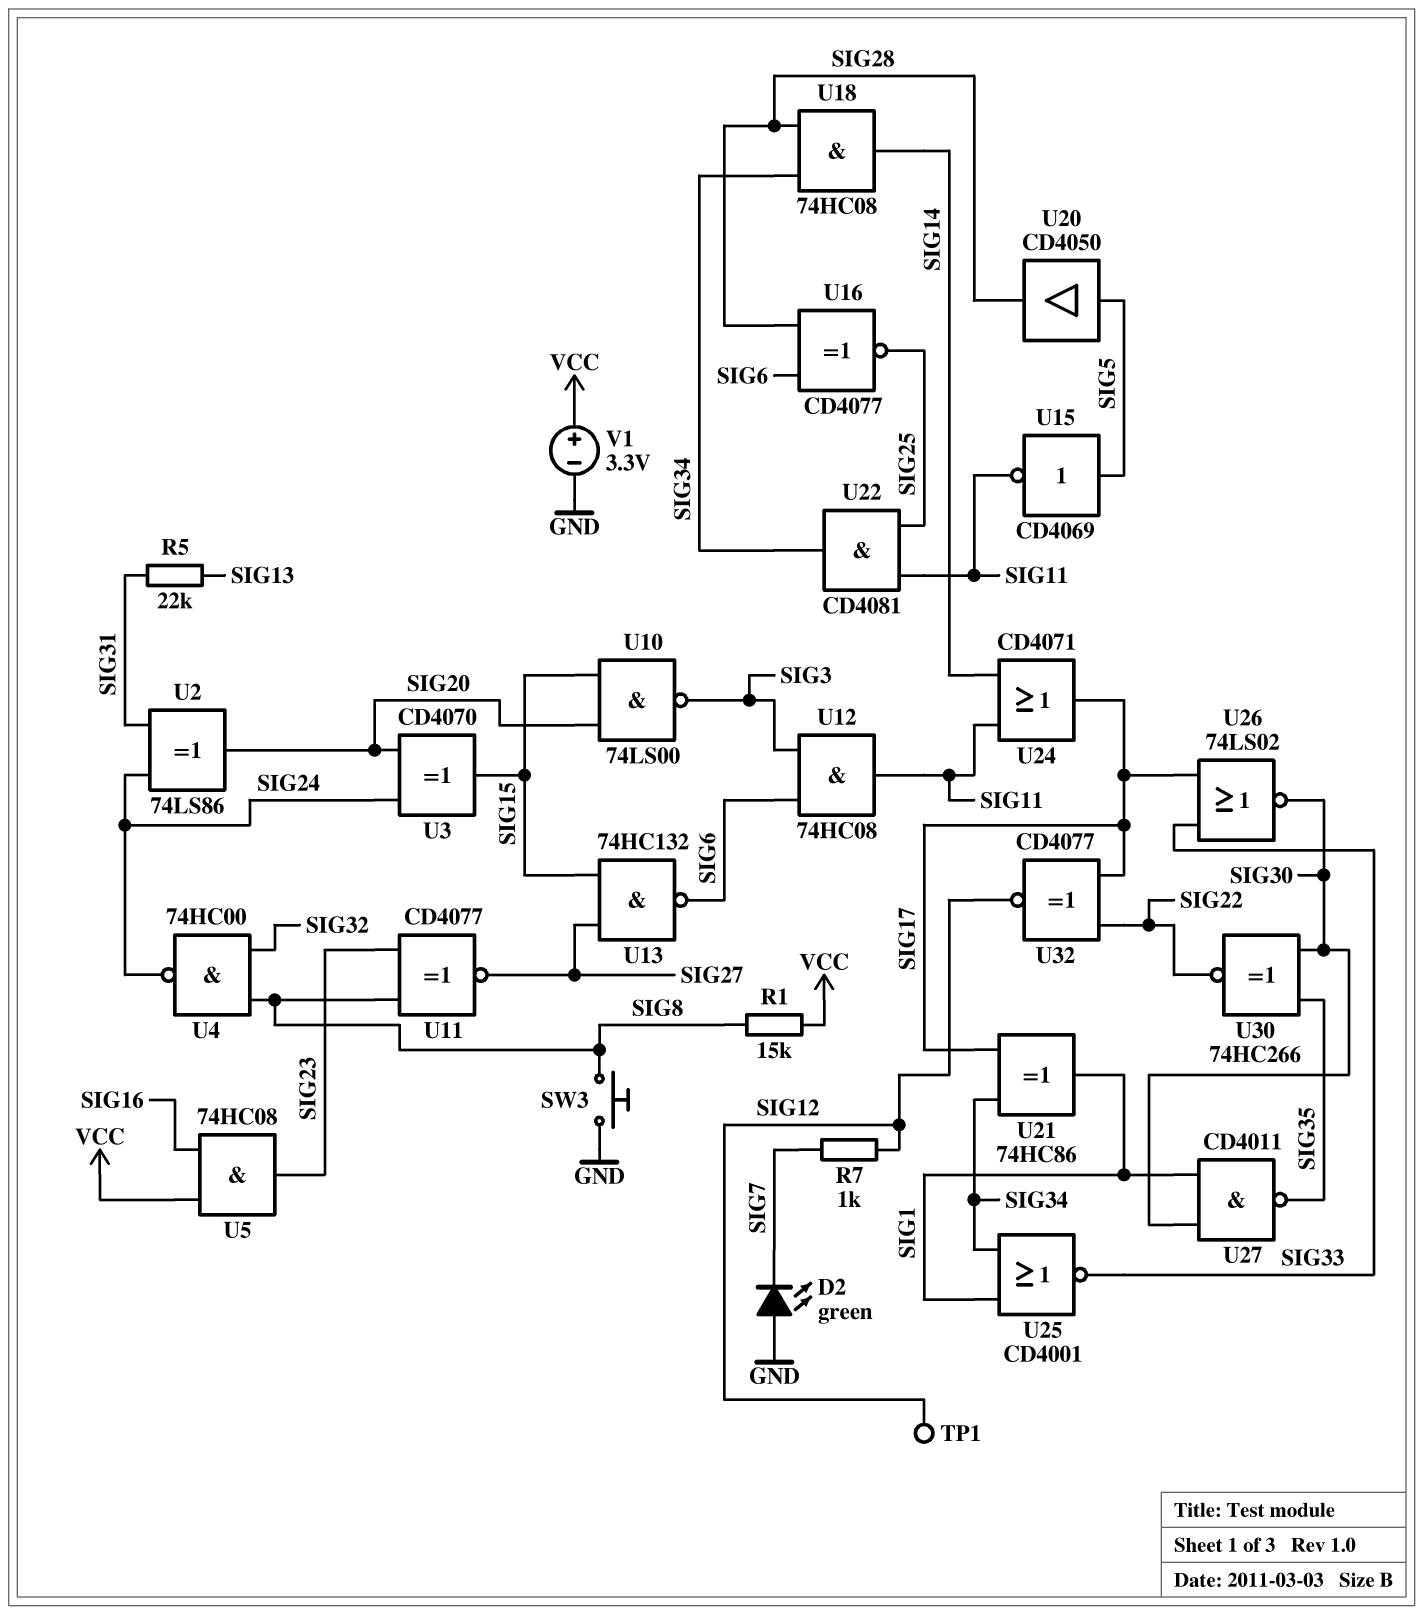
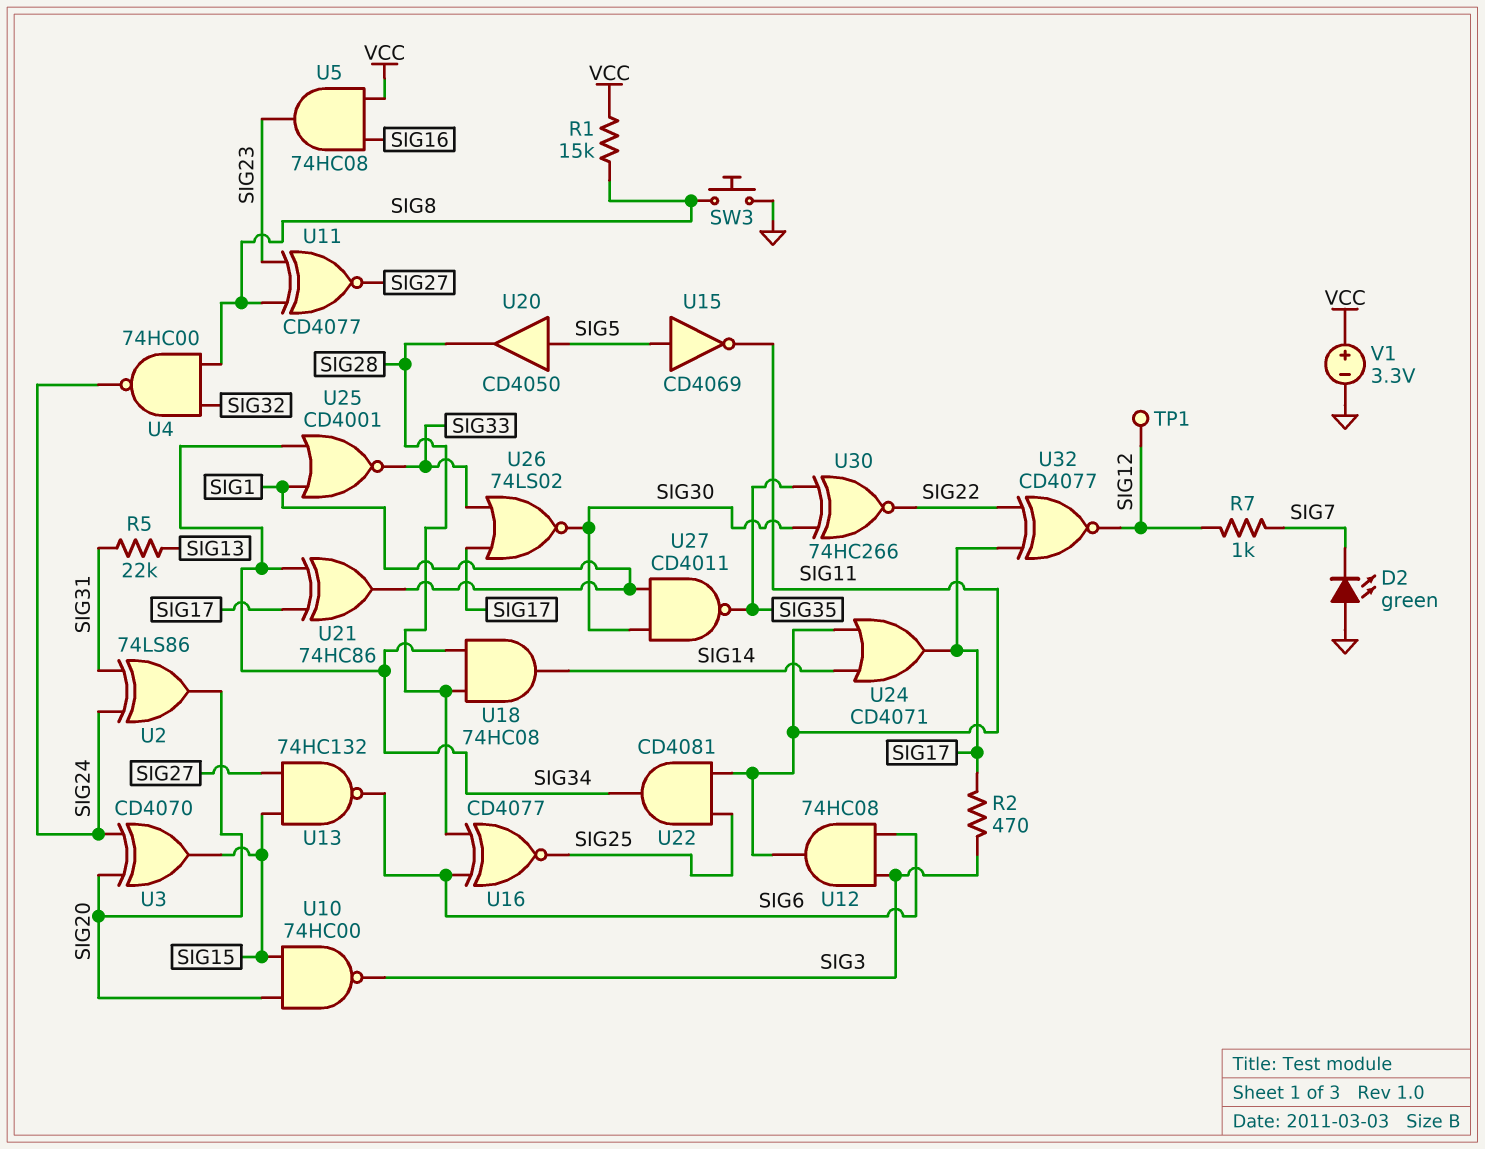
R2: none -> 470 (SIG3, SIG17)
U10: NAND 74LS00 (in SIG15, in SIG20, out SIG3) -> NAND 74HC00 (in SIG15, in SIG20, out SIG3)

